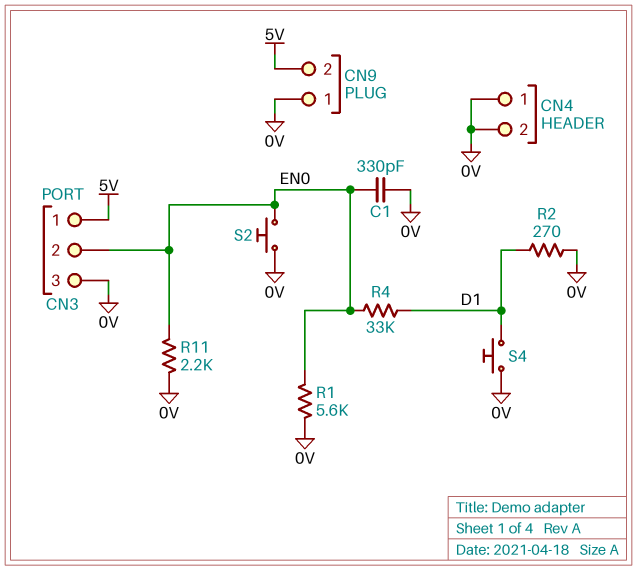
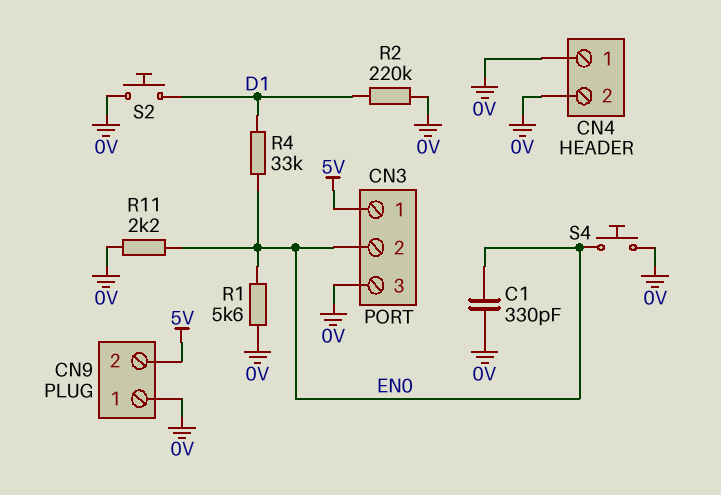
R2: 270 (0V, D1) -> 220k (0V, D1)
S2: button (0V, EN0) -> button (0V, D1)
S4: button (0V, D1) -> button (0V, EN0)

